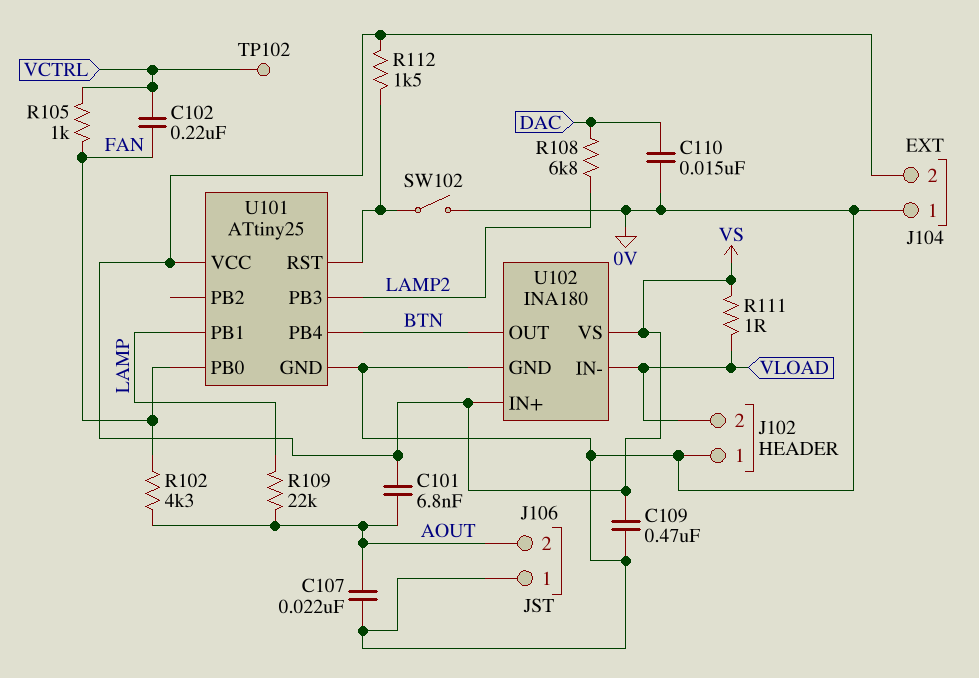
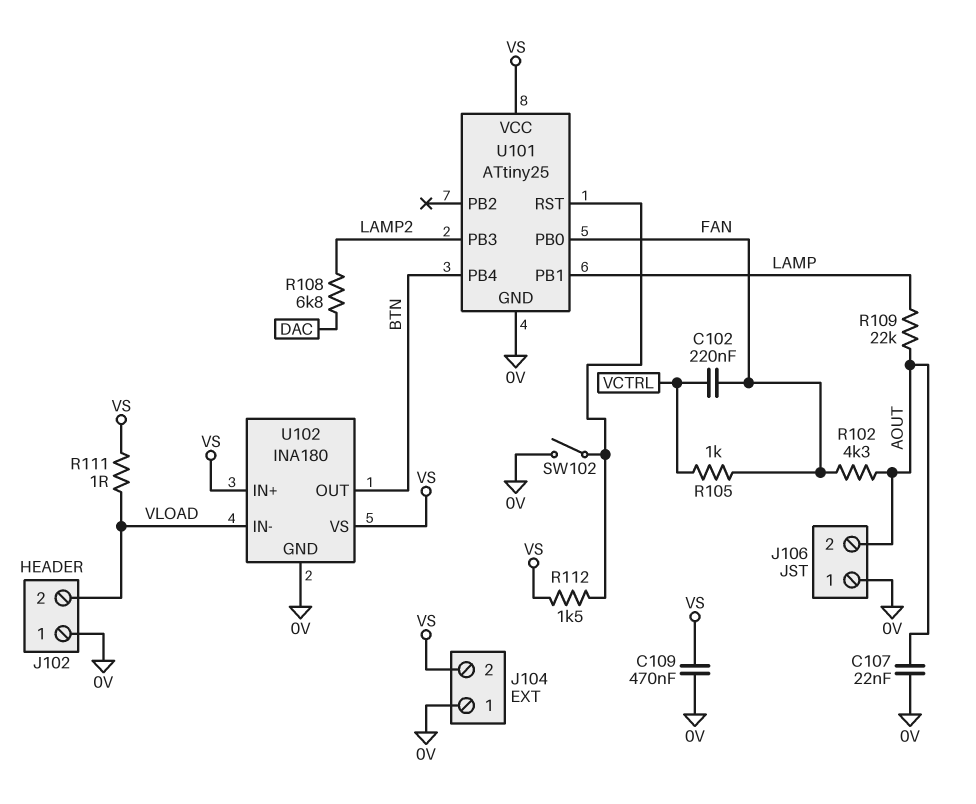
C101: 6.8nF (AOUT, VS) -> none
C110: 15nF (0V, DAC) -> none
TP102: test point (VCTRL) -> none

